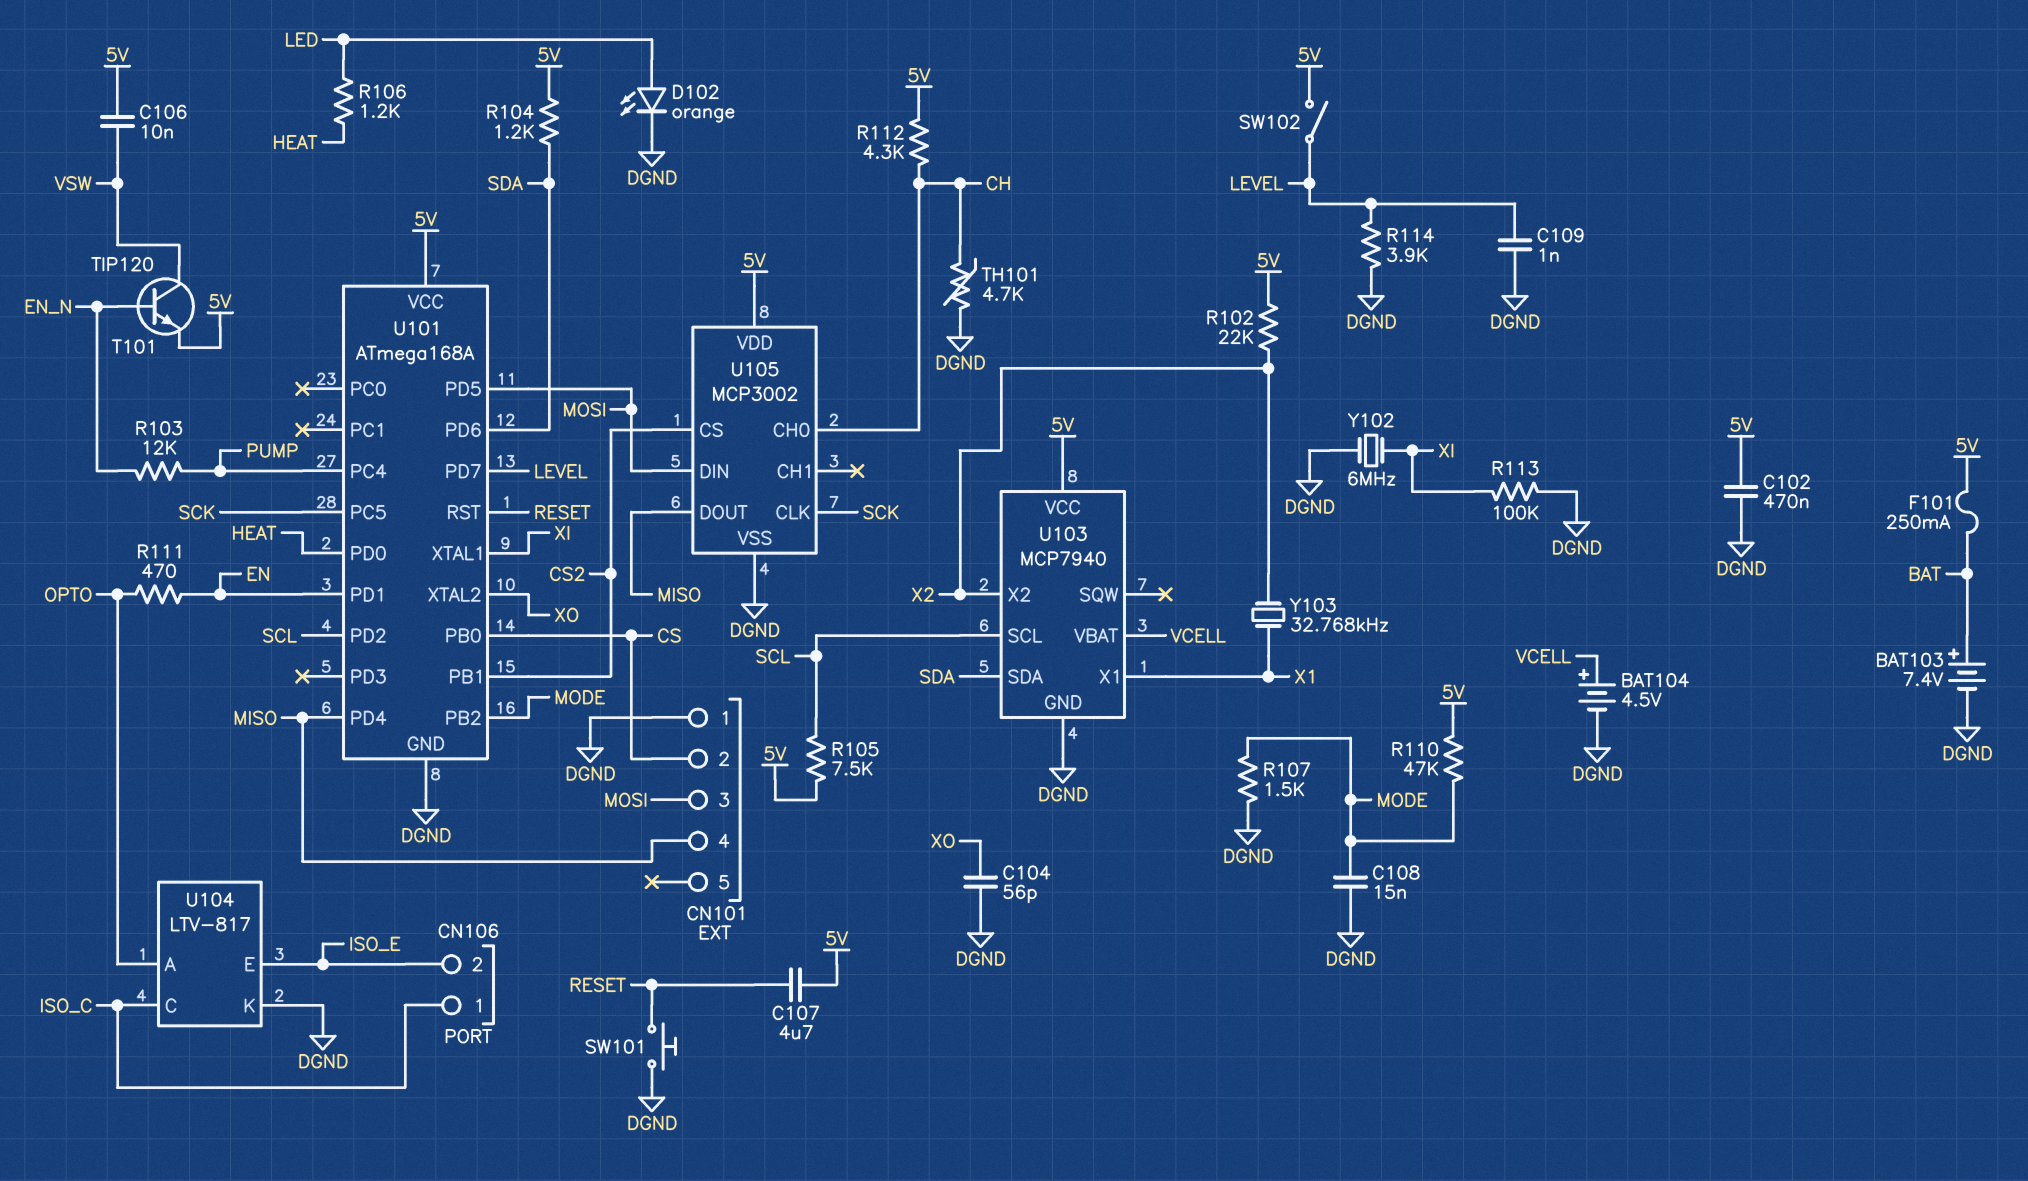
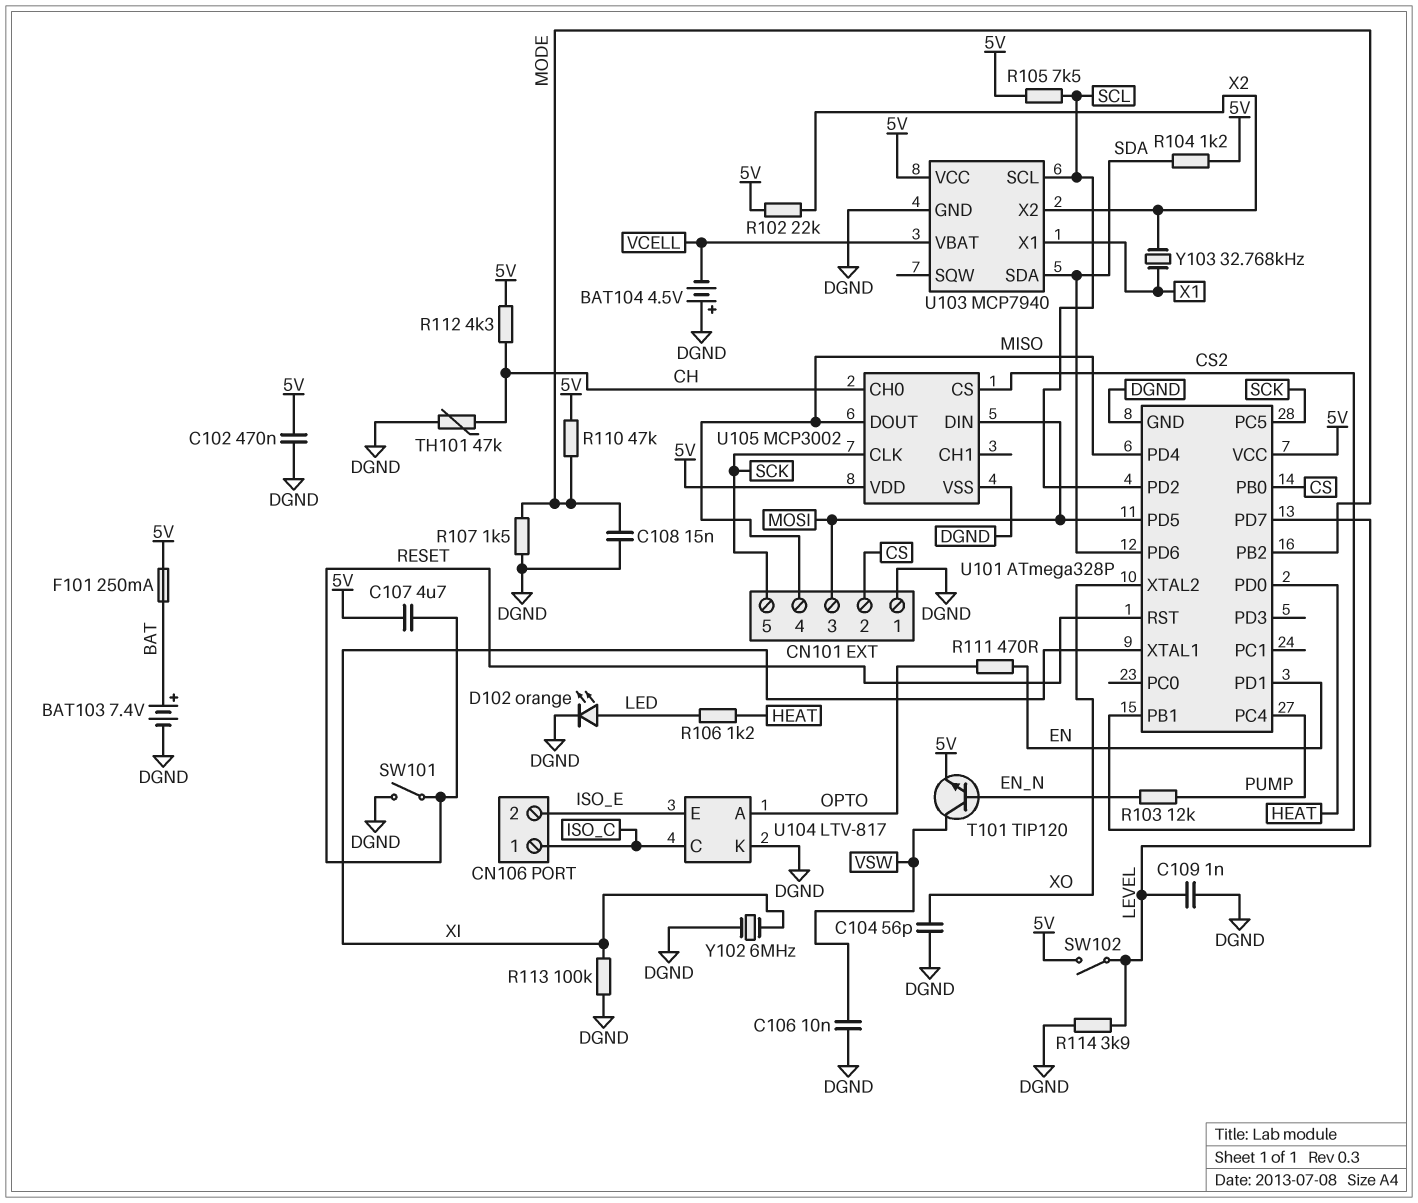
BAT104: 4.5V (plus VCELL, minus DGND) -> 4.5V (plus DGND, minus VCELL)
C106: 10nF (5V, VSW) -> 10nF (DGND, VSW)
CN101 pin 5: none -> SCK
SW101: button (DGND, RESET) -> switch (DGND, RESET)
TH101: 4.7k (CH, DGND) -> 47k (CH, DGND)
U101: ATmega168A -> ATmega328P

